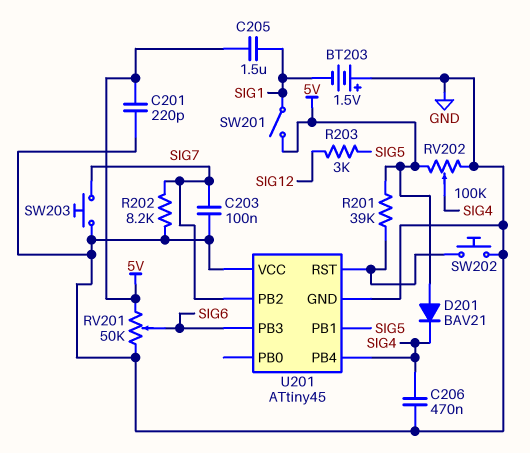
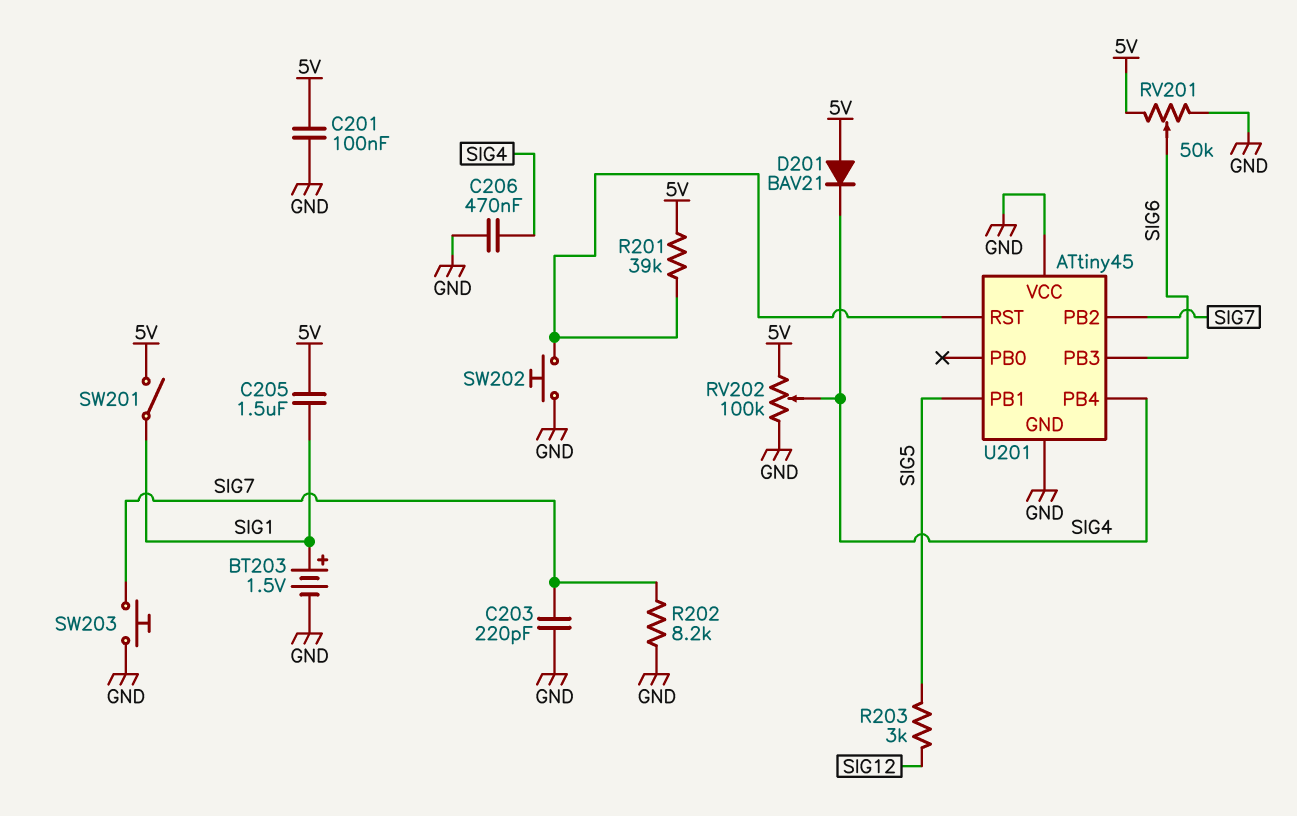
BT203: 1.5V (plus GND, minus SIG1) -> 1.5V (plus SIG1, minus GND)
C201: 220pF (5V, GND) -> 100nF (5V, GND)
C203: 100nF (GND, SIG7) -> 220pF (GND, SIG7)

